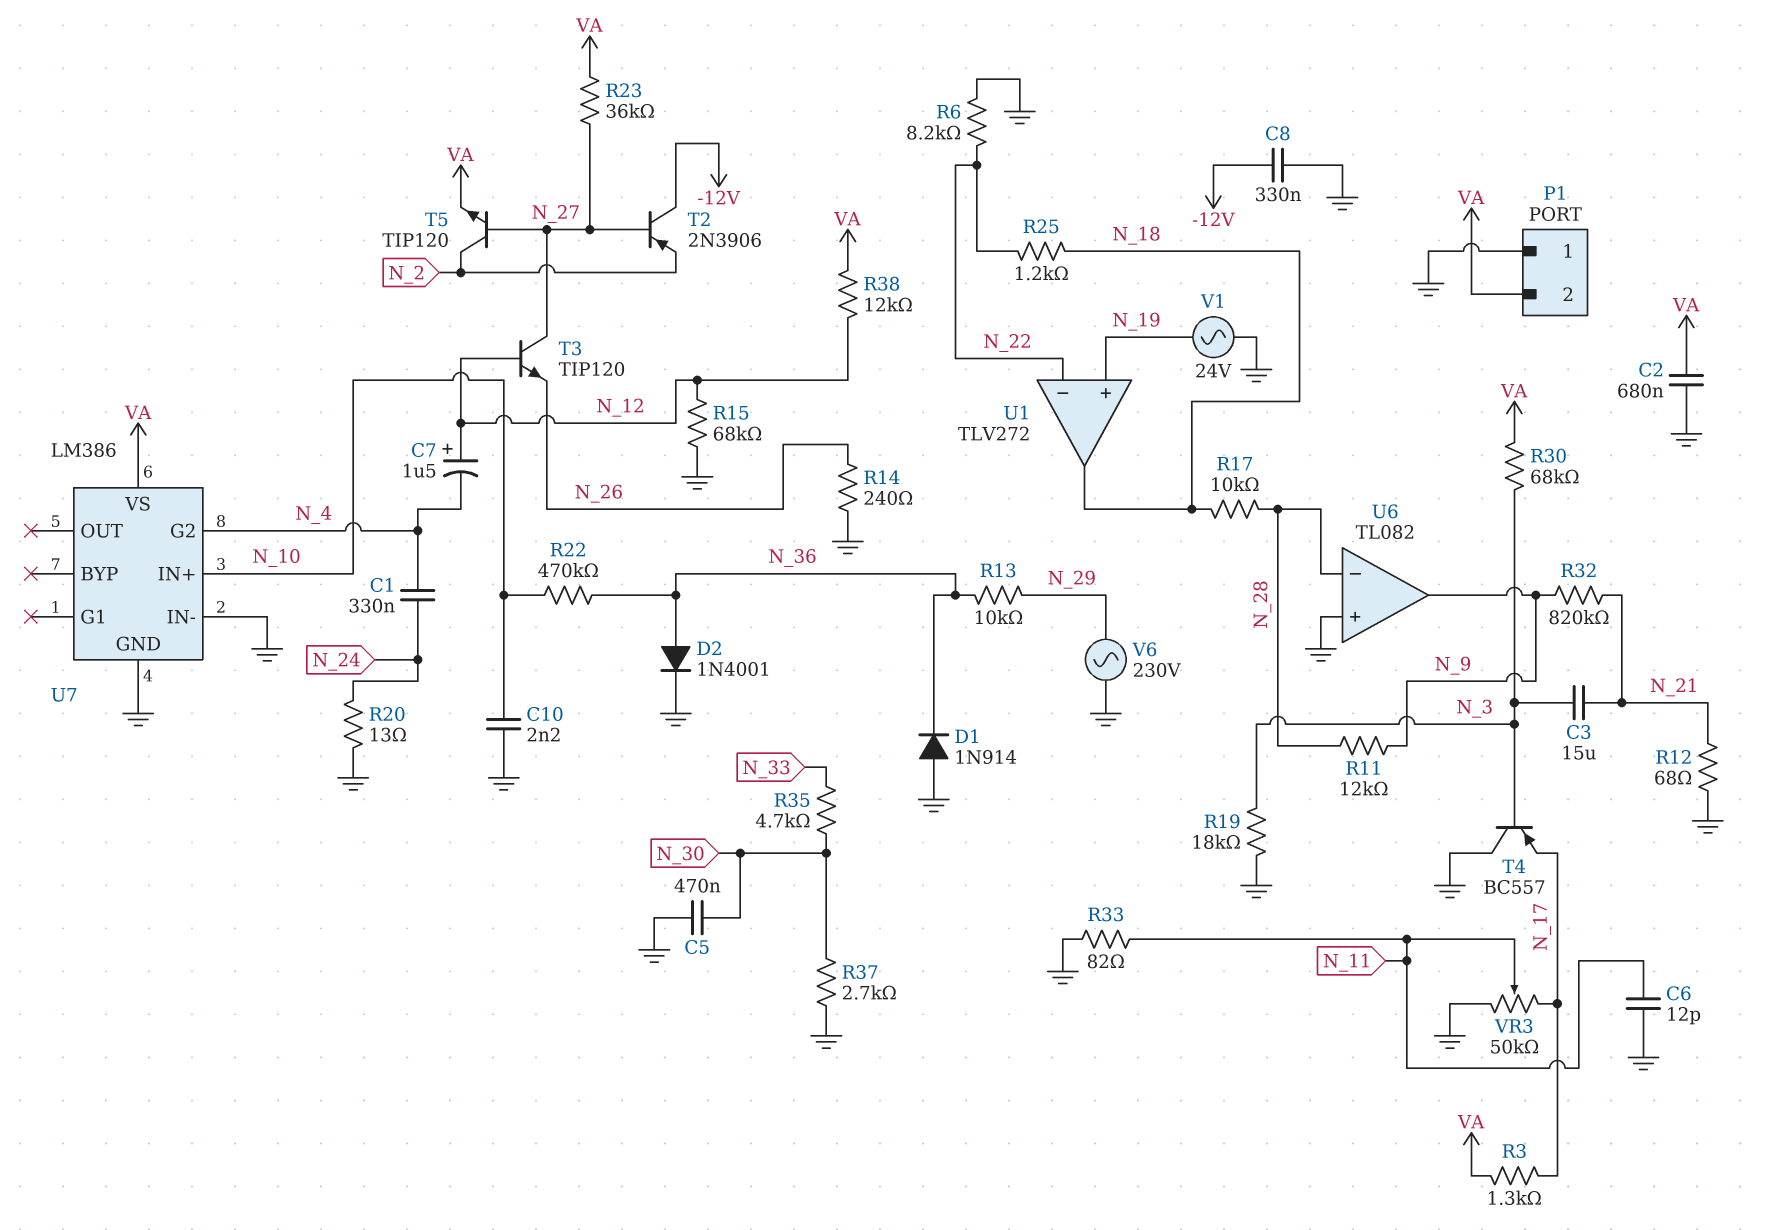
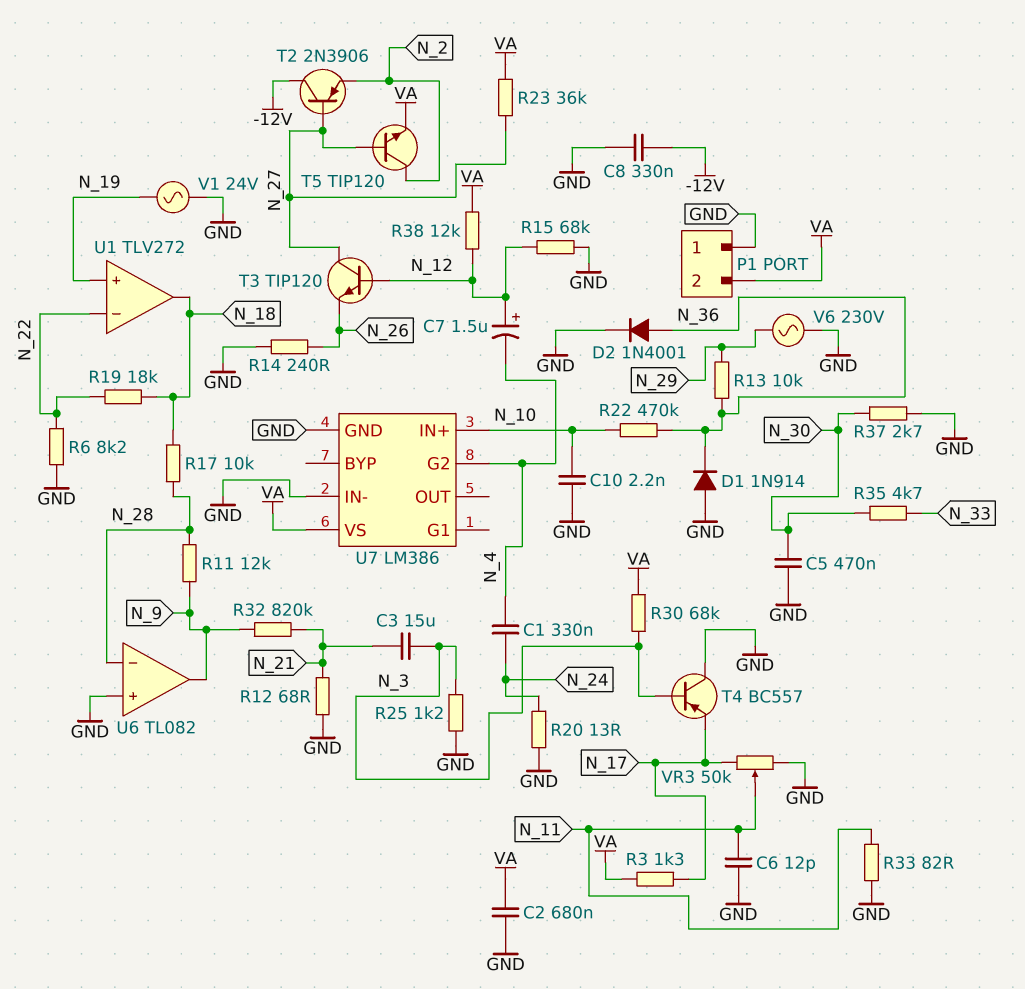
R19: 18k (GND, N_3) -> 18k (N_18, N_22)
R25: 1.2k (N_18, N_22) -> 1.2k (GND, N_3)

